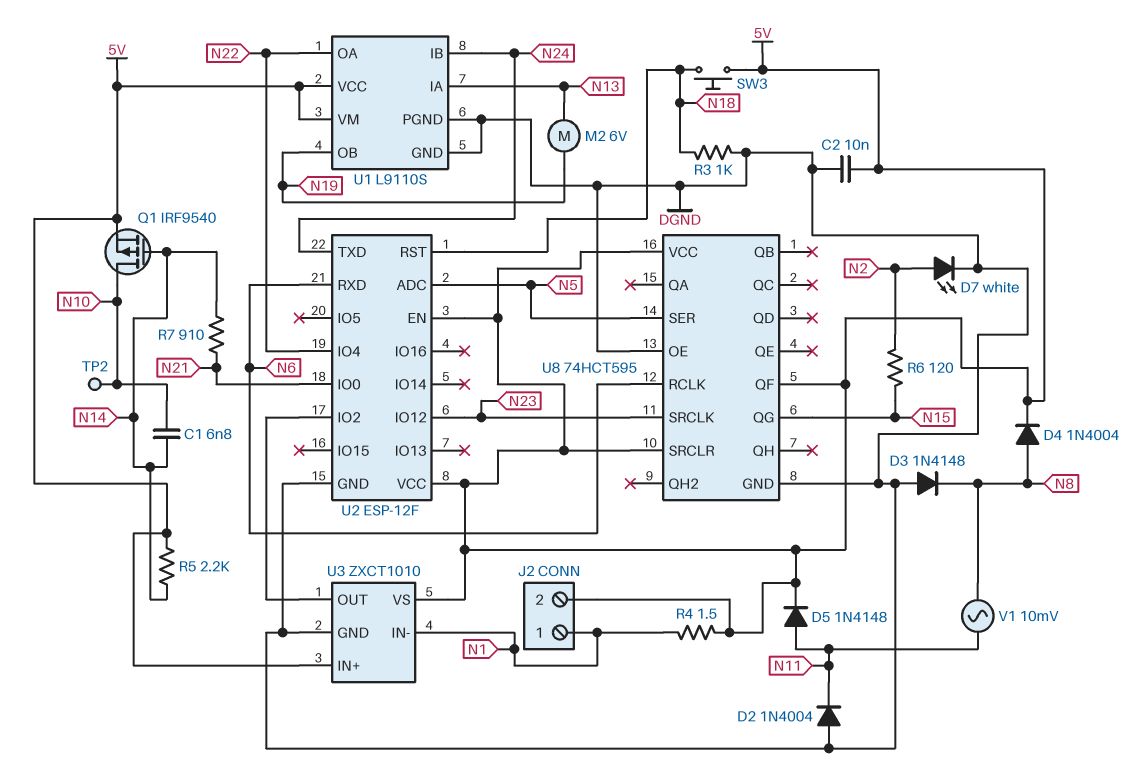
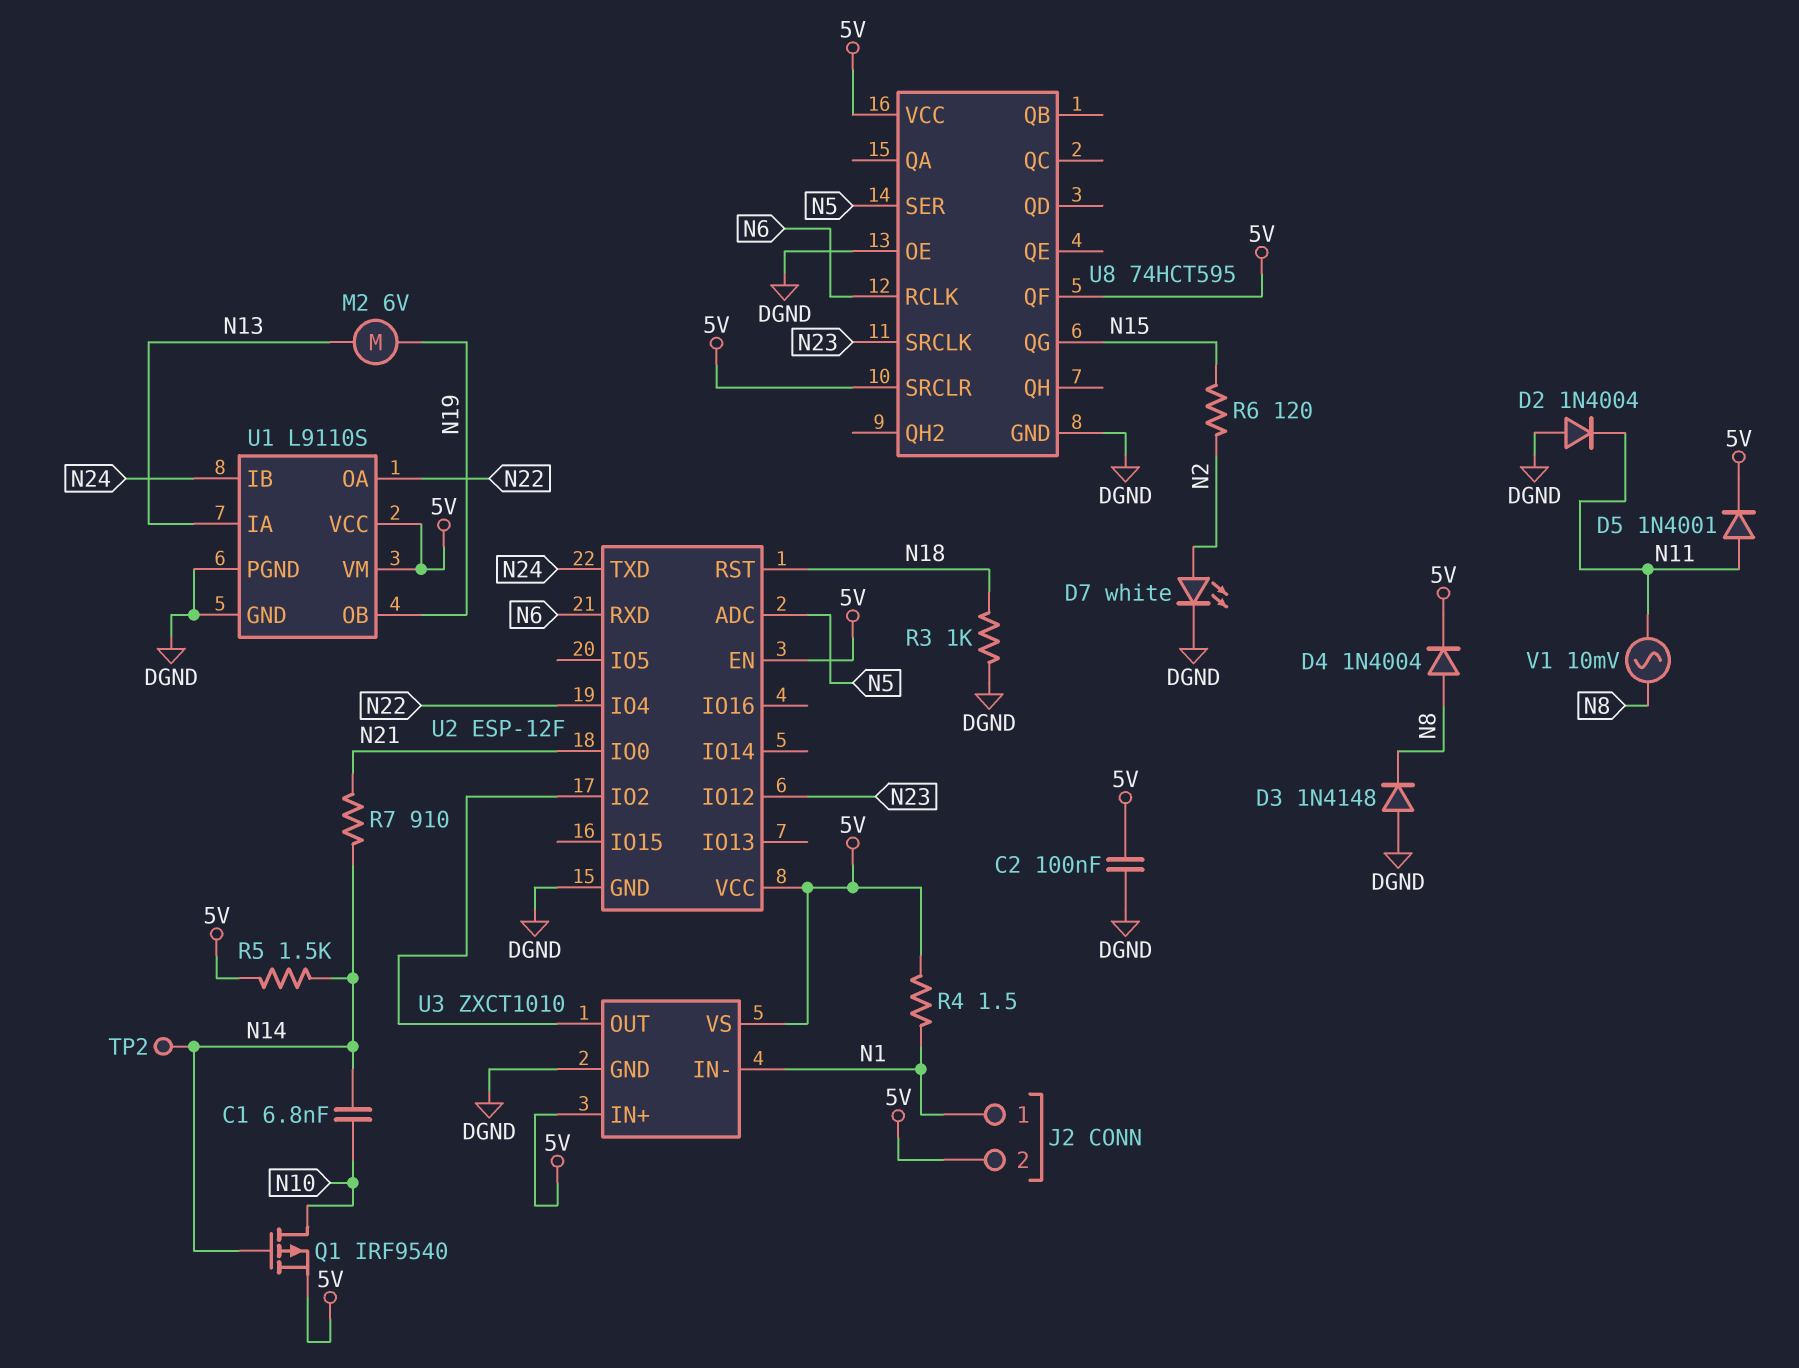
C2: 10nF (5V, DGND) -> 100nF (5V, DGND)
D5: diode 1N4148 (A N11, K 5V) -> diode 1N4001 (A N11, K 5V)
R5: 2.2k (5V, N14) -> 1.5k (5V, N14)
SW3: button (5V, N18) -> none
TP2: test point (N10) -> test point (N14)

